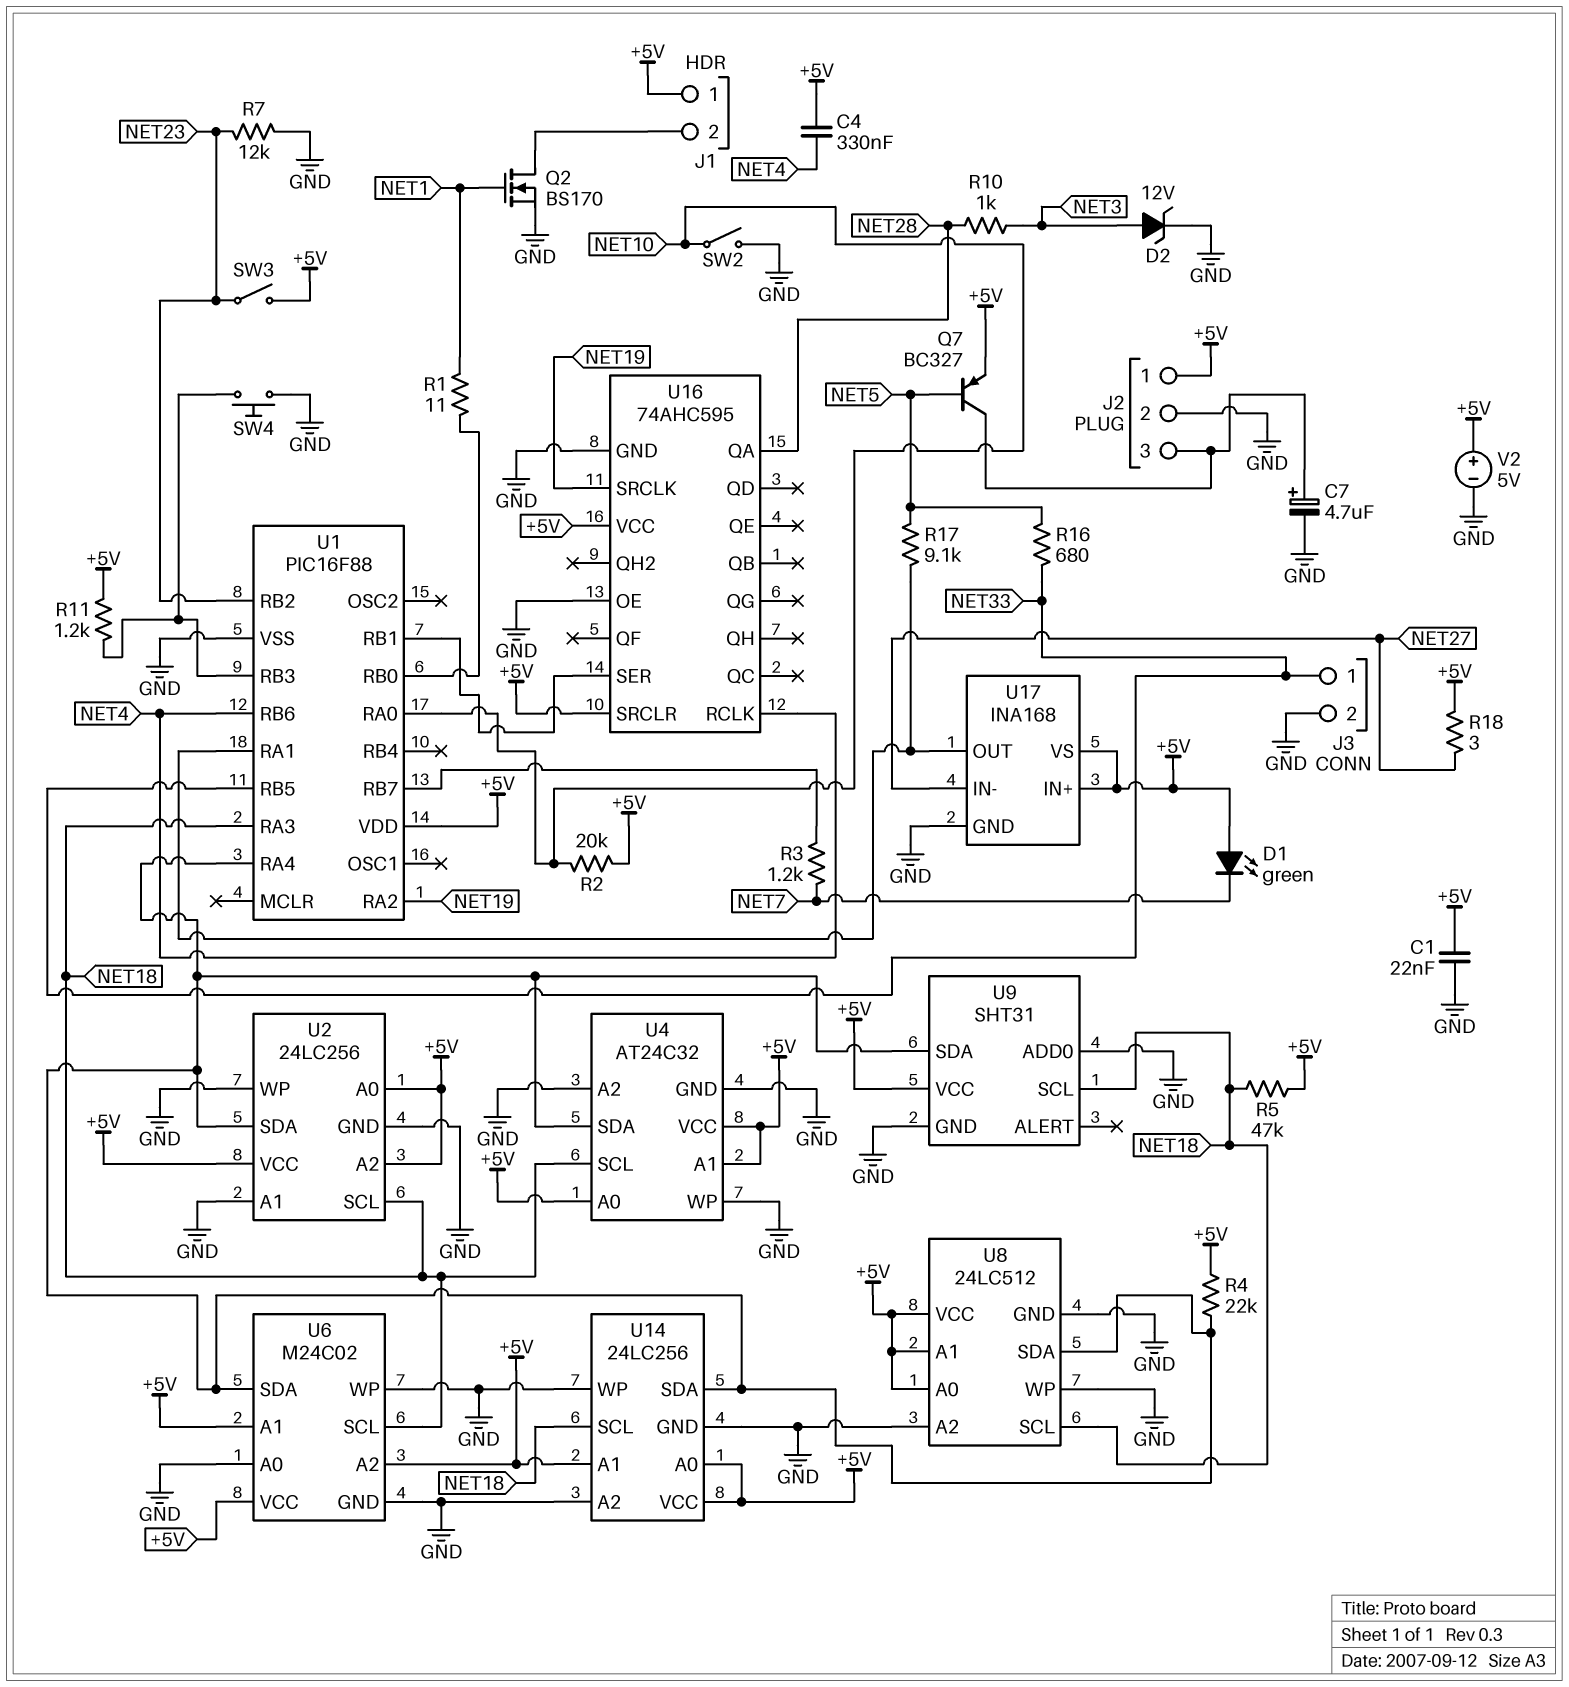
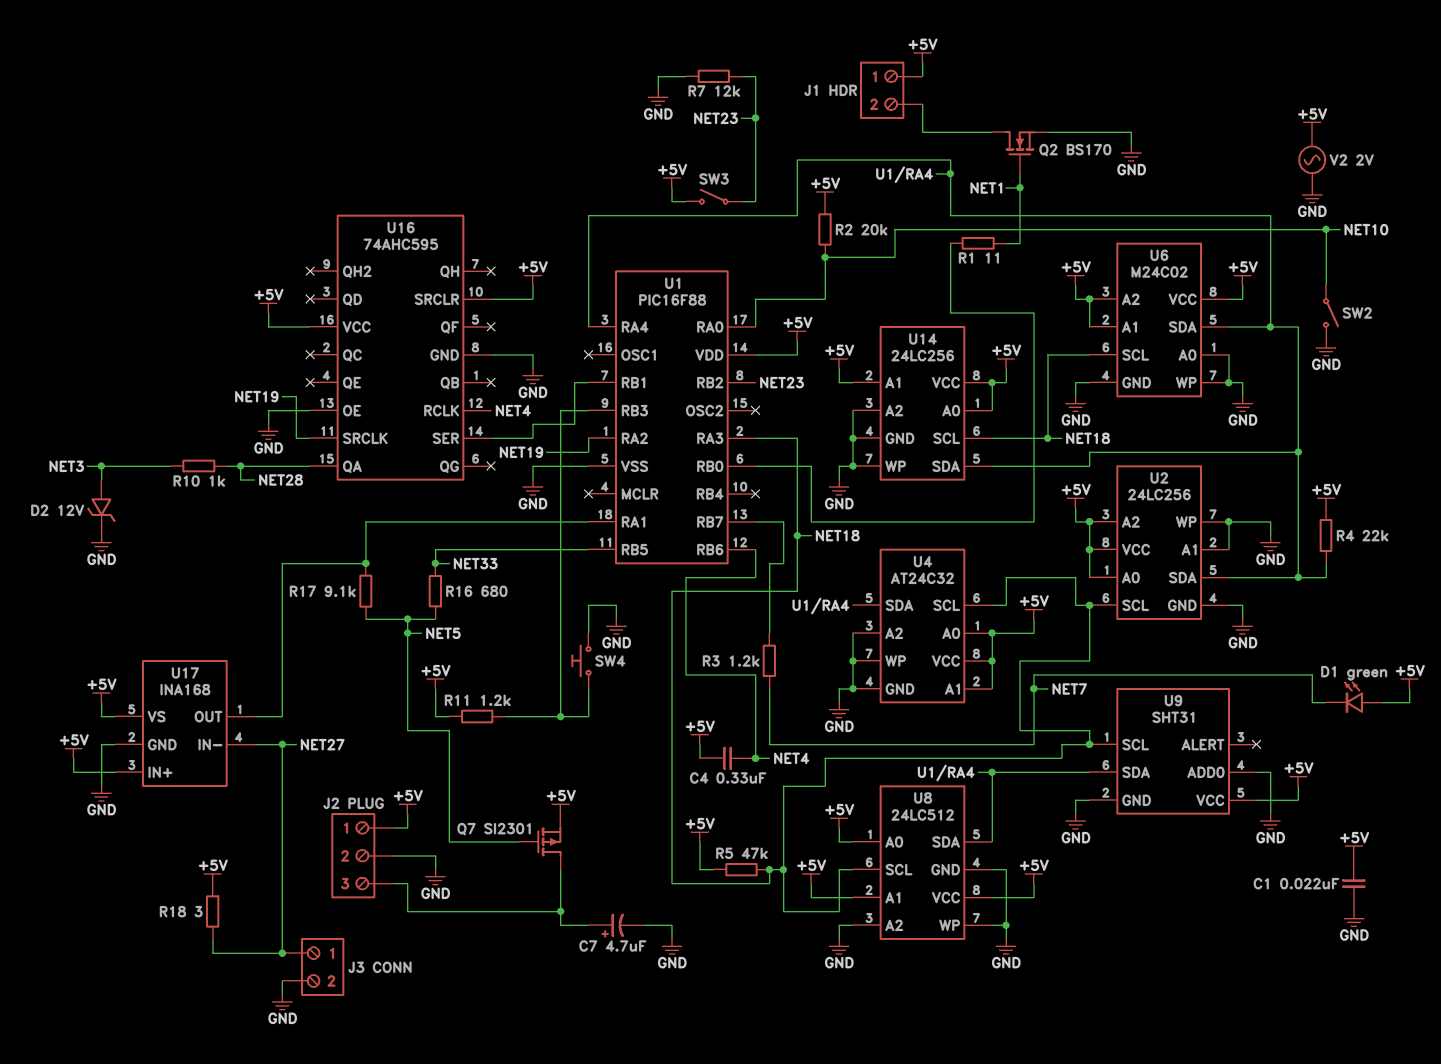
J3 pin 1: NET33 -> NET27
Q7: PNP BC327 (B NET5, C J2/3, E +5V) -> PMOS SI2301 (G NET5, D J2/3, S +5V)
V2: 5V (plus +5V, minus GND) -> AC 2V (+5V, GND)

